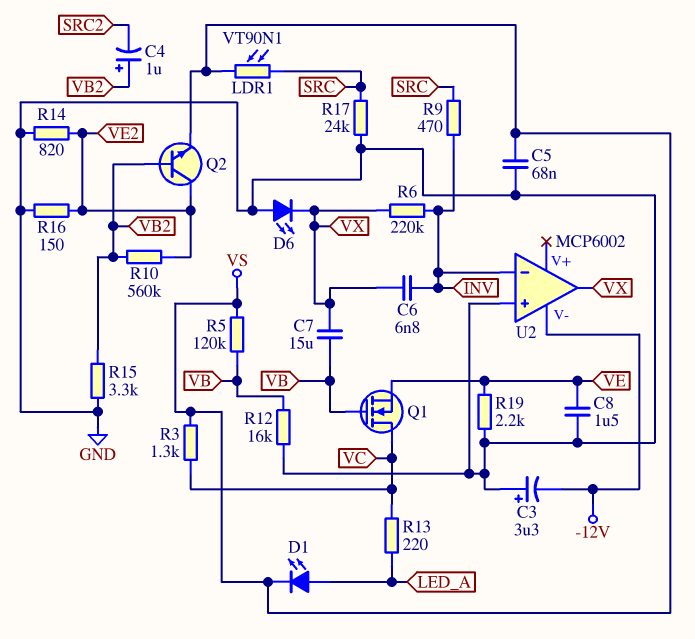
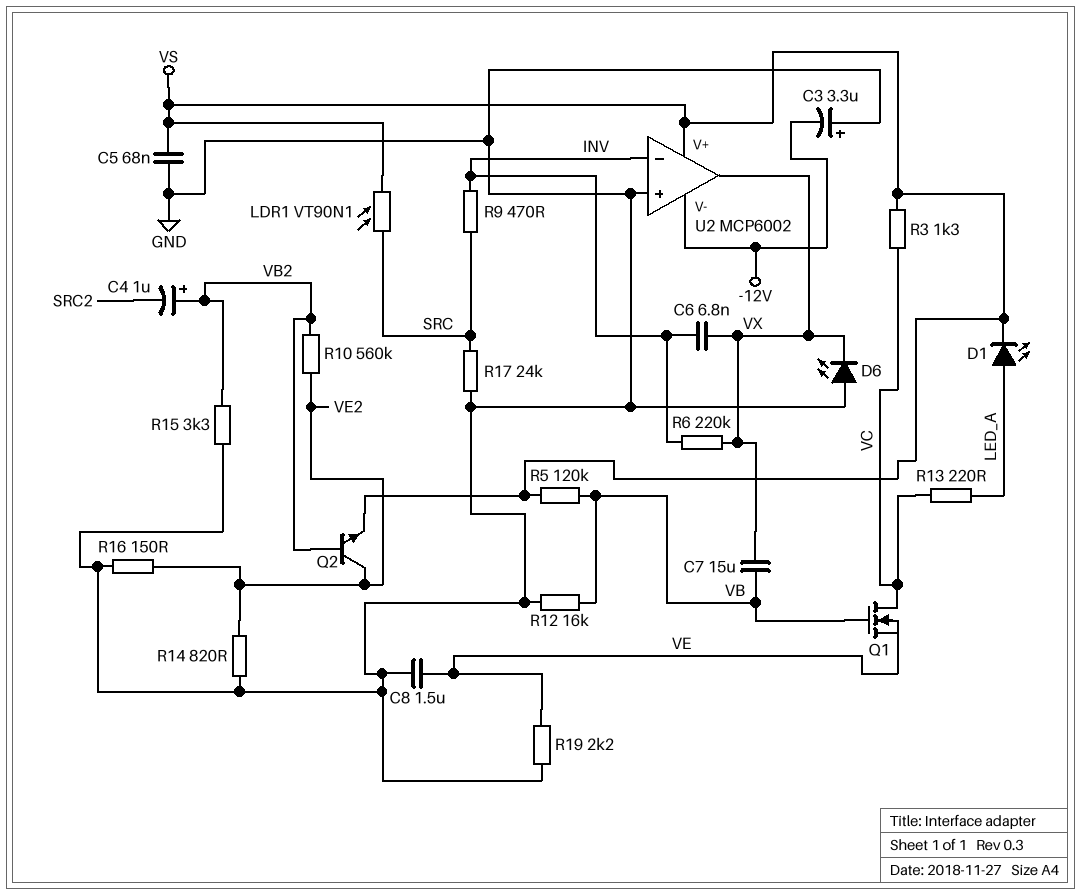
U2 pin V+: none -> VS

